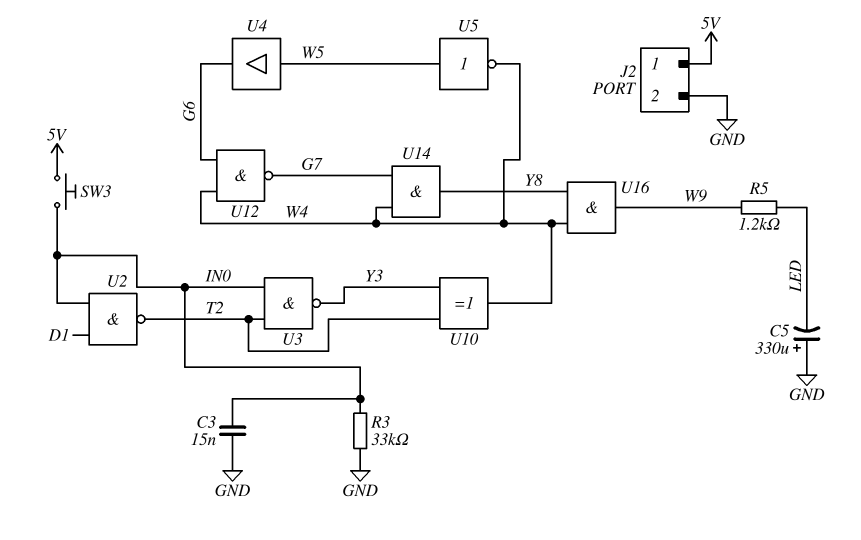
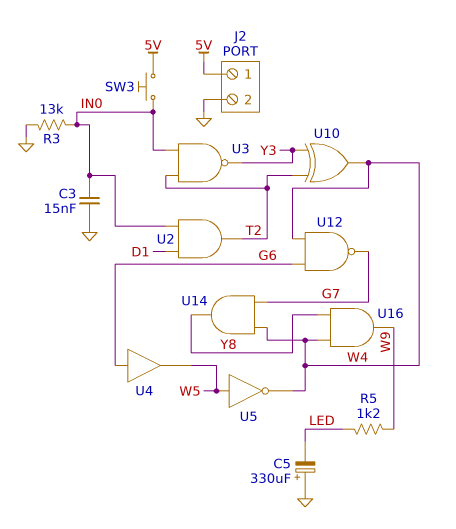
R3: 33k (GND, IN0) -> 13k (GND, IN0)
U2: NAND (in D1, in IN0, out T2) -> AND (in D1, in IN0, out T2)
U4: buffer (in W5, out G6) -> buffer (in G6, out W5)

